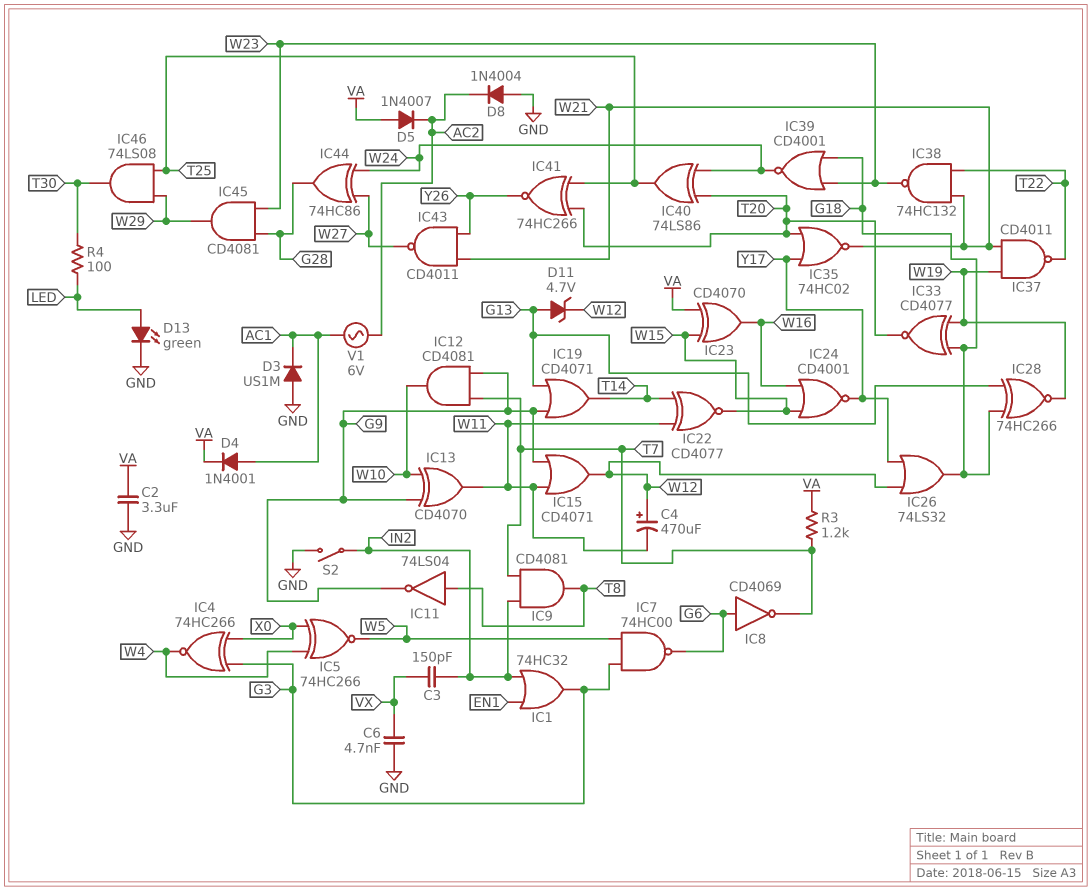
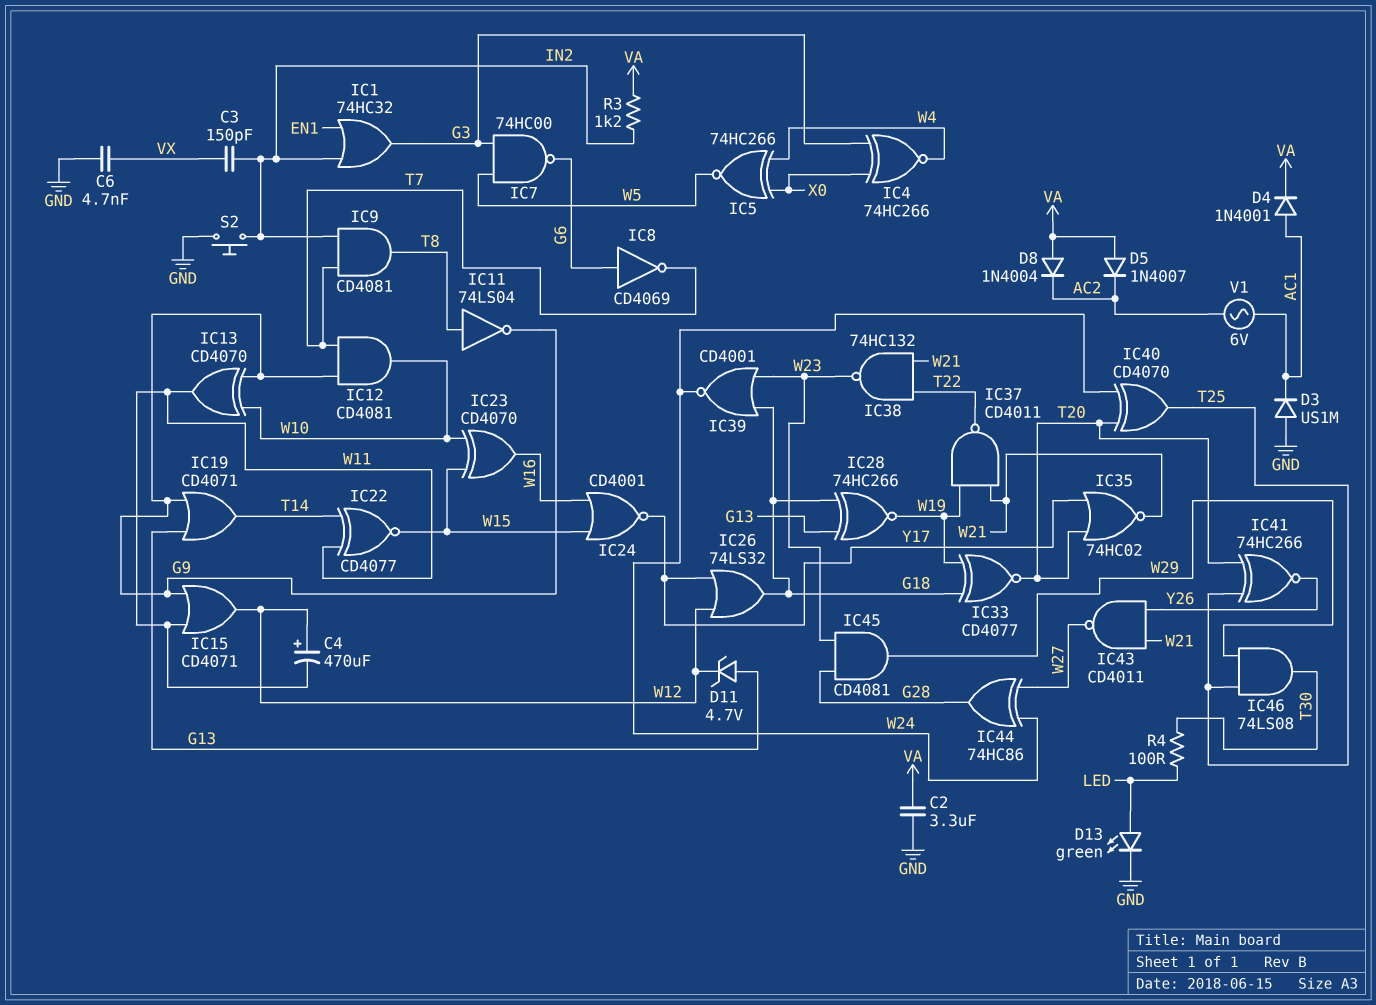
D8: diode 1N4004 (A GND, K AC2) -> diode 1N4004 (A VA, K AC2)
IC23: XOR CD4070 (in VA, in W15, out W16) -> XOR CD4070 (in W10, in W15, out W16)
IC40: XOR 74LS86 (in T20, in W24, out T25) -> XOR CD4070 (in T20, in W24, out T25)
R3: 1.2k (T7, VA) -> 1.2k (IN2, VA)
S2: switch (GND, IN2) -> button (GND, IN2)

